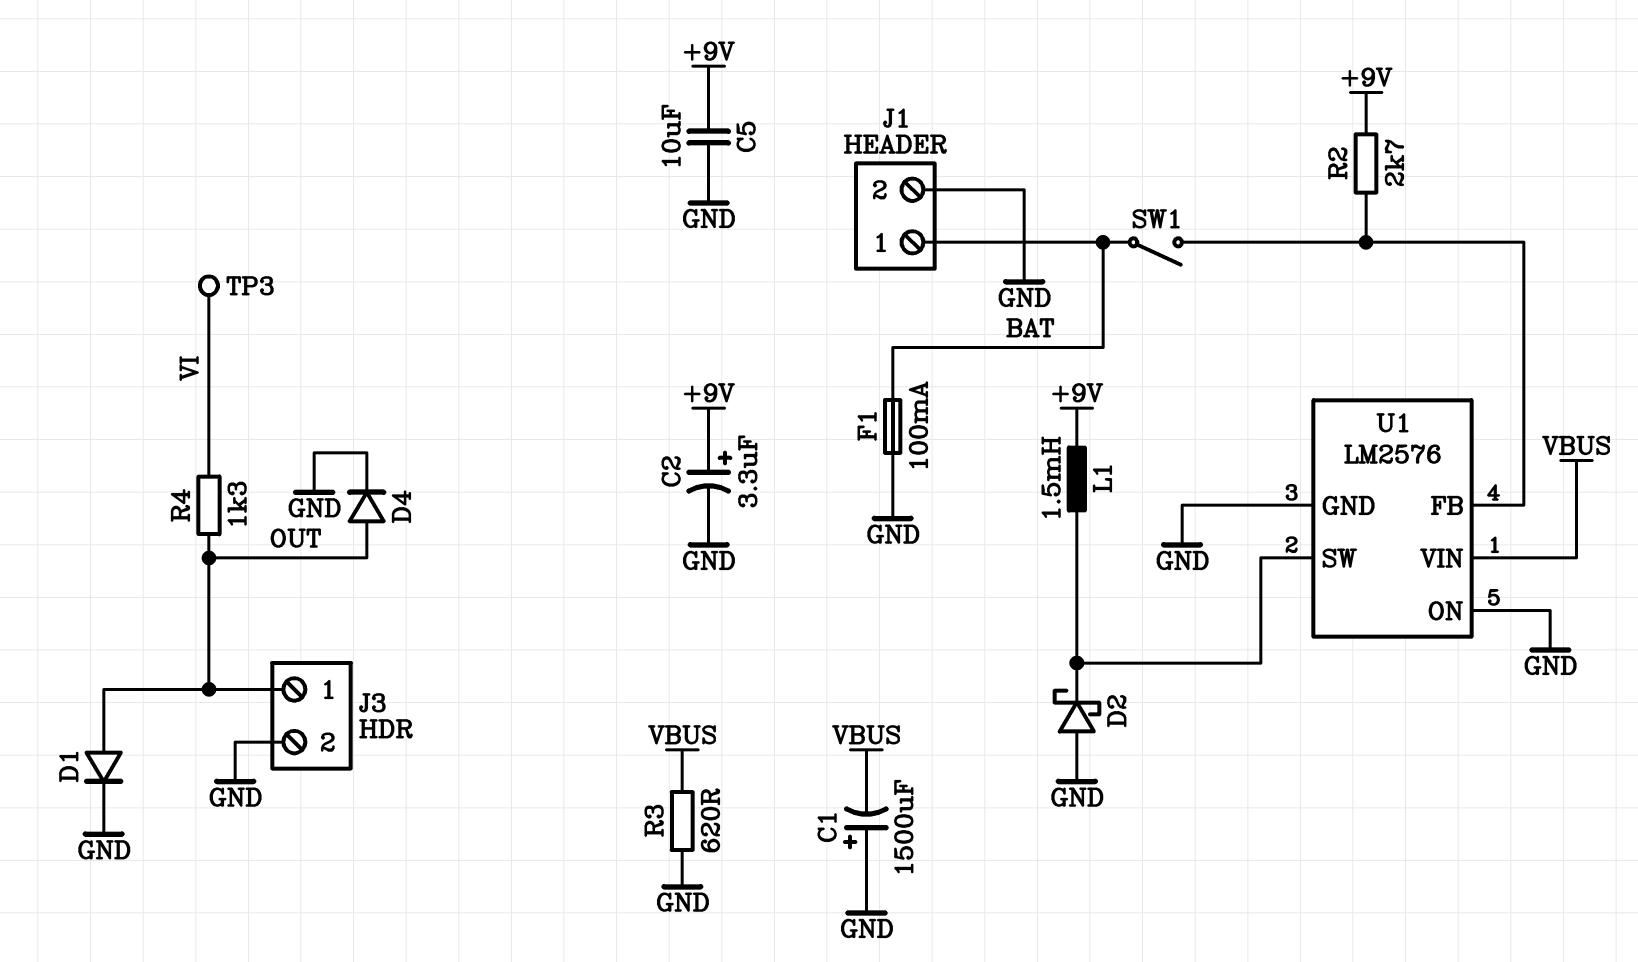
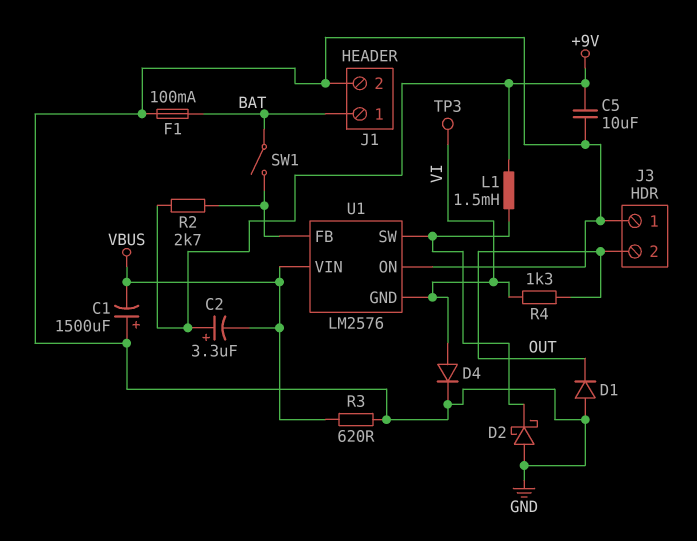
C2: 3.3uF (plus +9V, minus GND) -> 3.3uF (plus +9V, minus VBUS)
D1: diode (A OUT, K GND) -> diode (A GND, K OUT)
D4: diode (A OUT, K GND) -> diode (A VI, K GND)
J3 pin 1: OUT -> GND
J3 pin 2: GND -> OUT
U1 pin GND: GND -> VI

